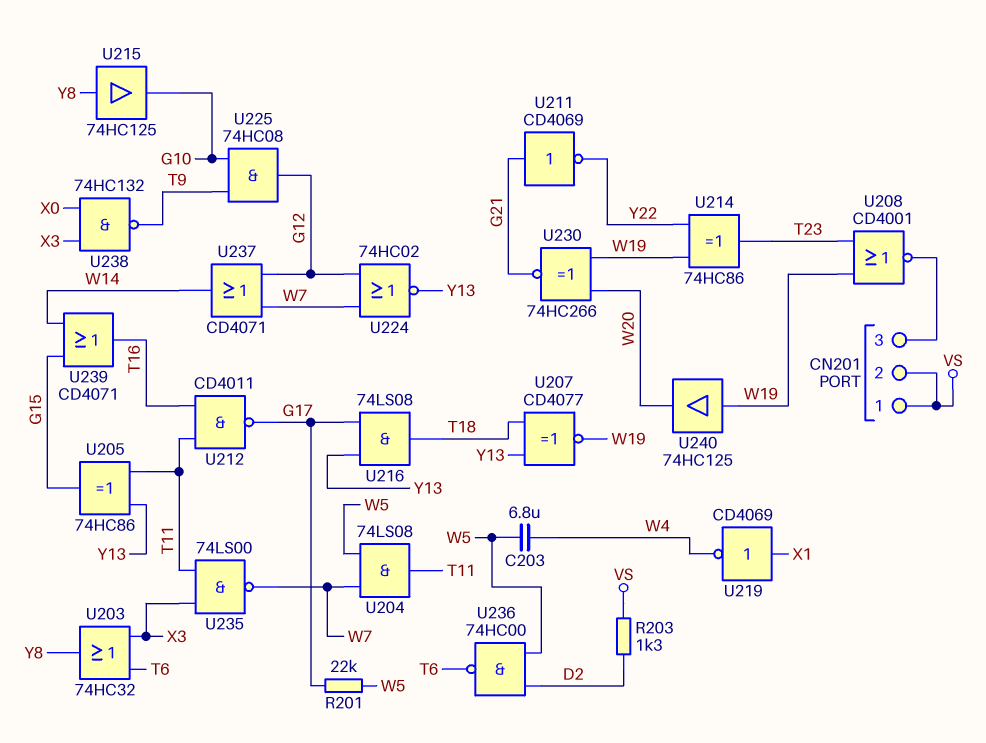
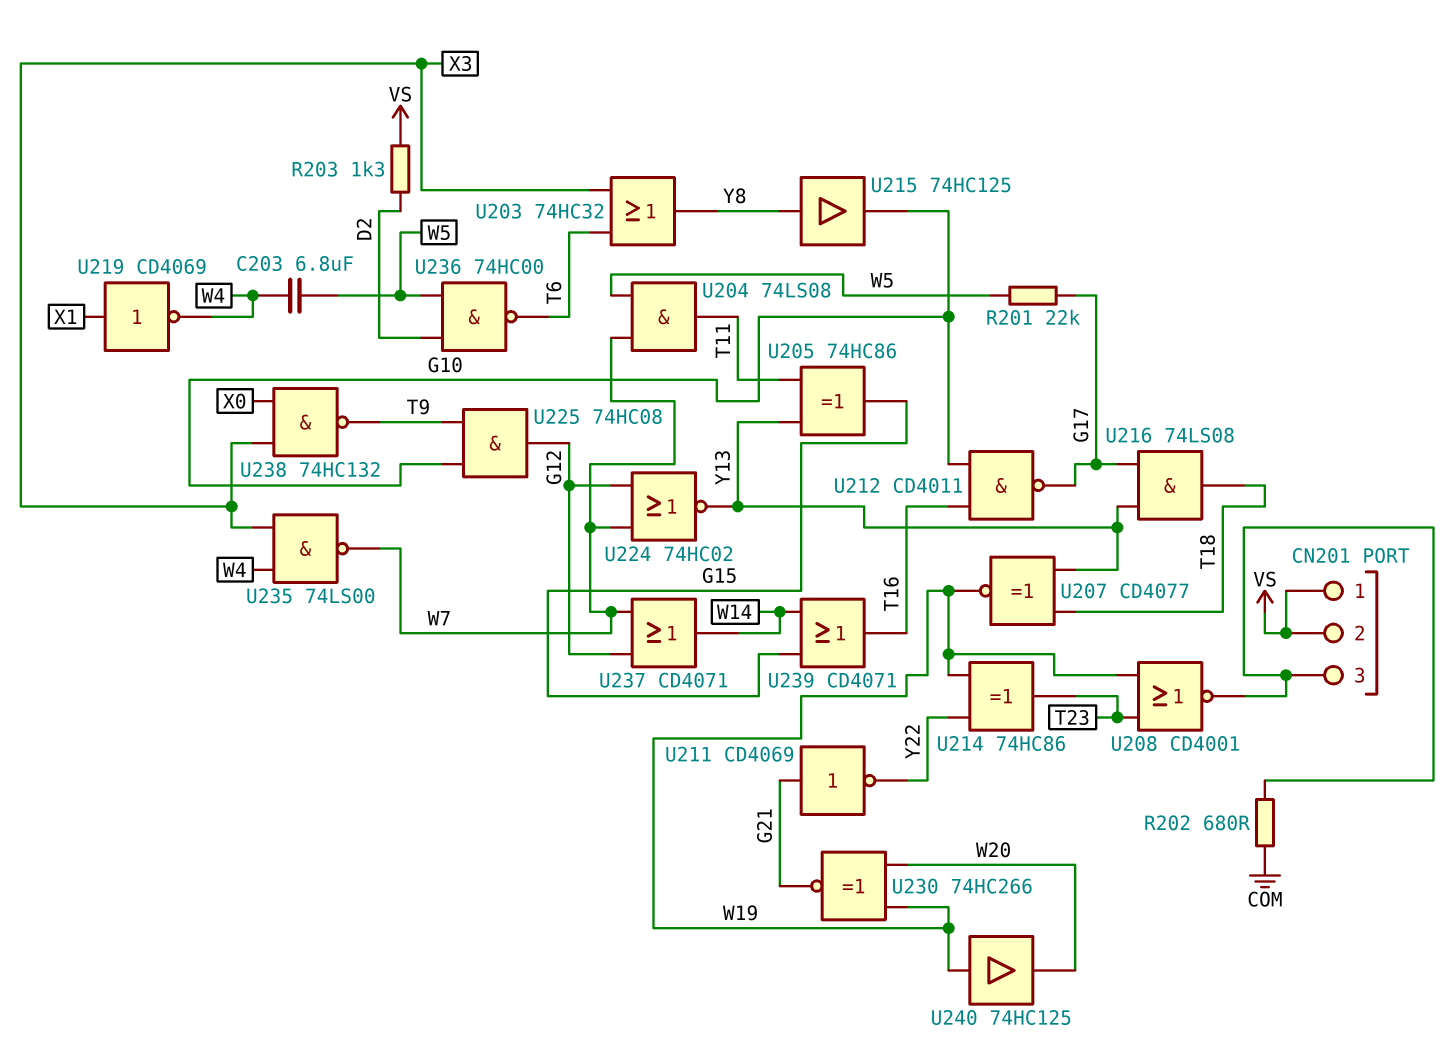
R202: none -> 680 (CN201/3, COM)
U212: NAND CD4011 (in T11, in T16, out G17) -> NAND CD4011 (in G10, in T16, out G17)
U235: NAND 74LS00 (in T11, in X3, out W7) -> NAND 74LS00 (in W4, in X3, out W7)

